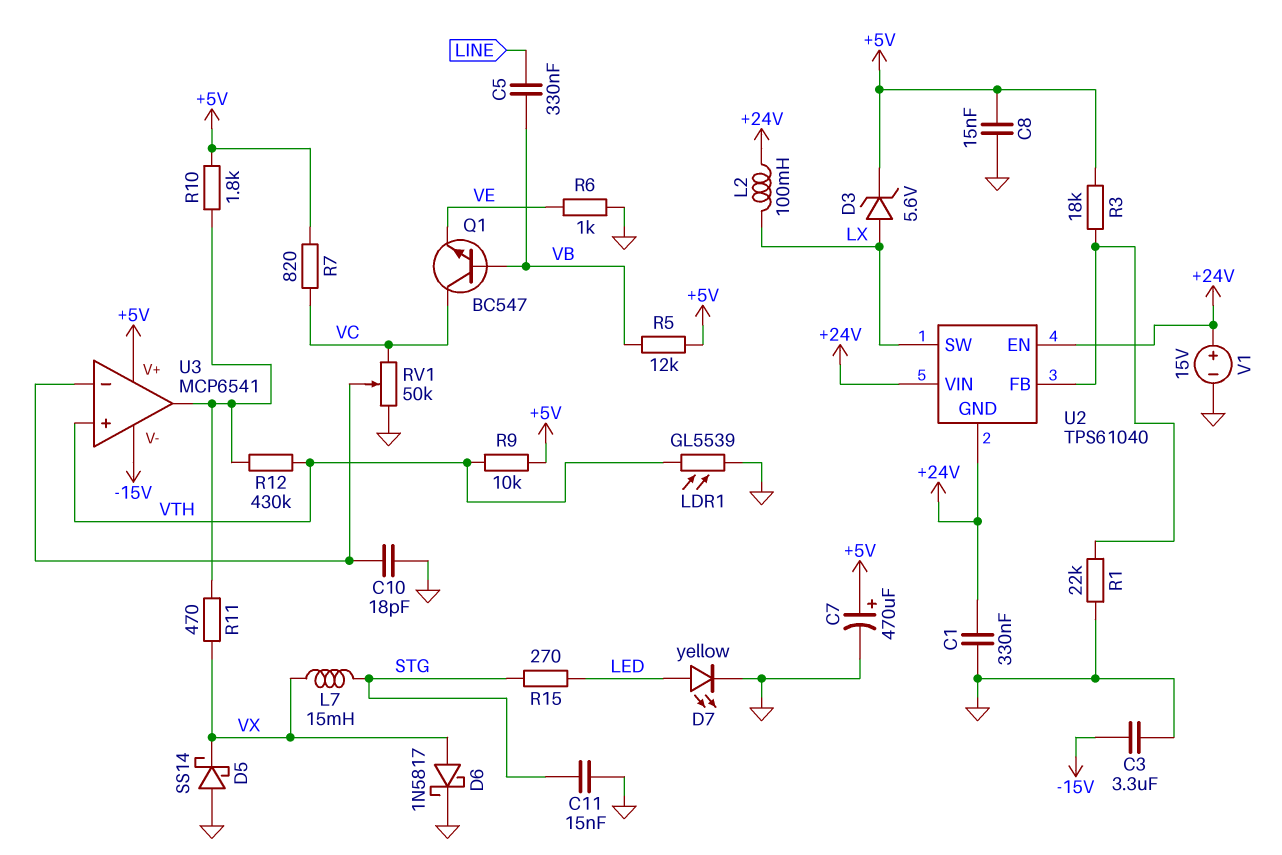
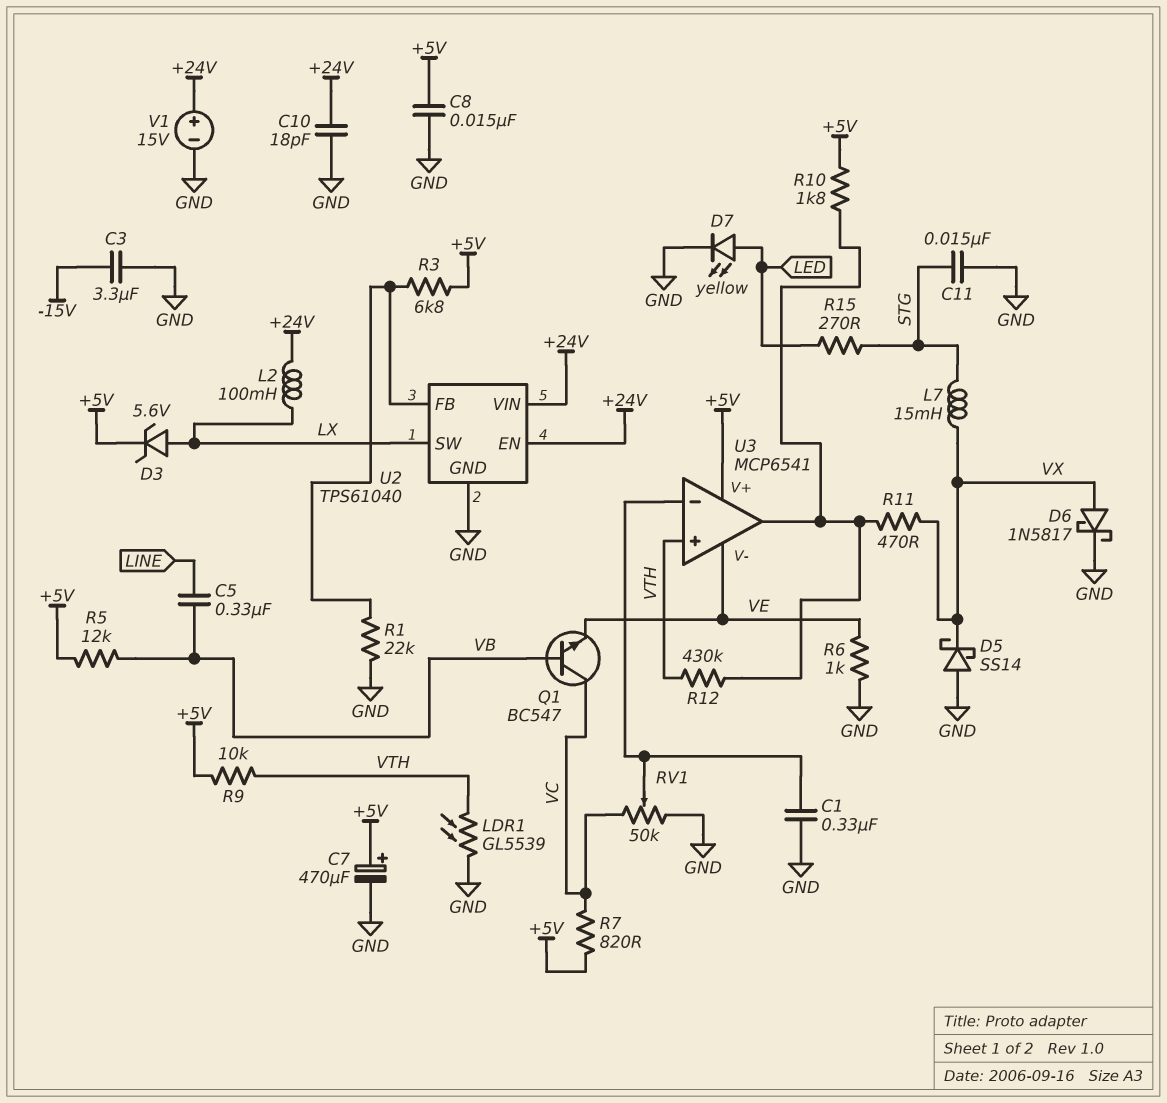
C1: 330nF (+24V, GND) -> 330nF (GND, U3/in-)
C10: 18pF (GND, U3/in-) -> 18pF (+24V, GND)
R3: 18k (+5V, U2/FB) -> 6.8k (+5V, U2/FB)
U2 pin GND: +24V -> GND
U3 pin V-: -15V -> VE

